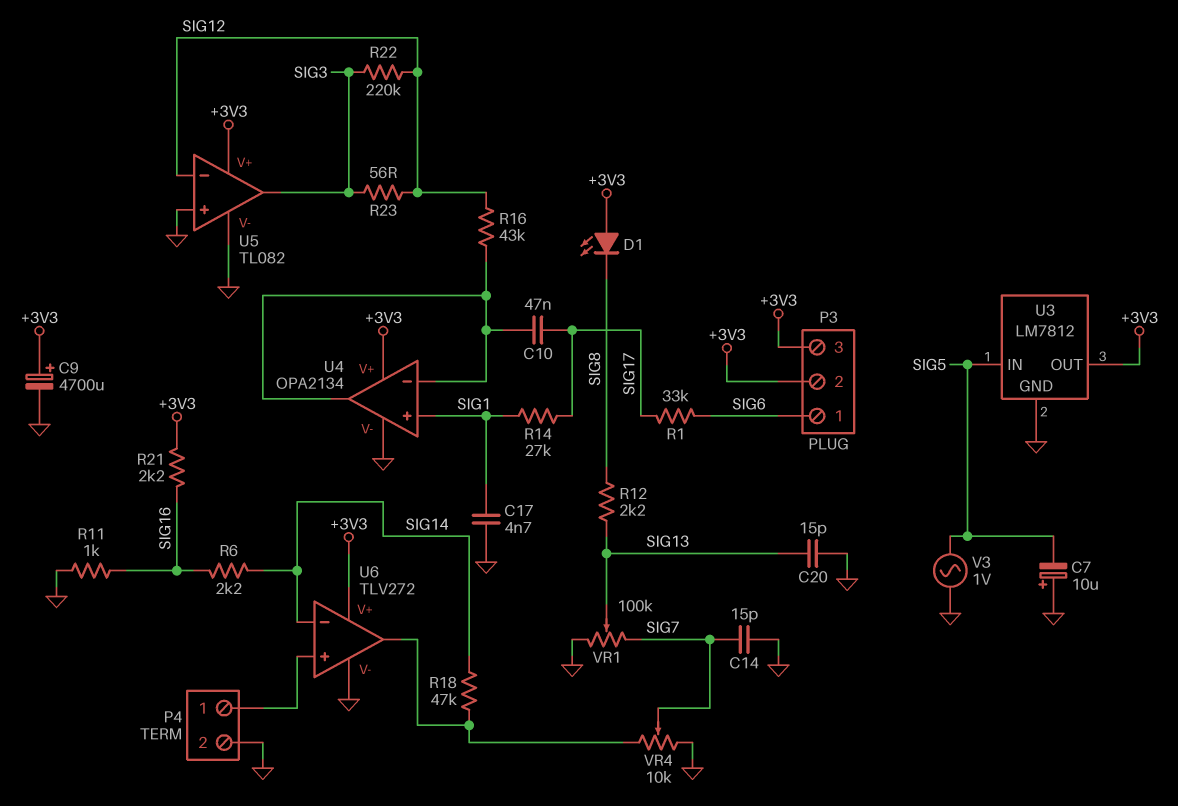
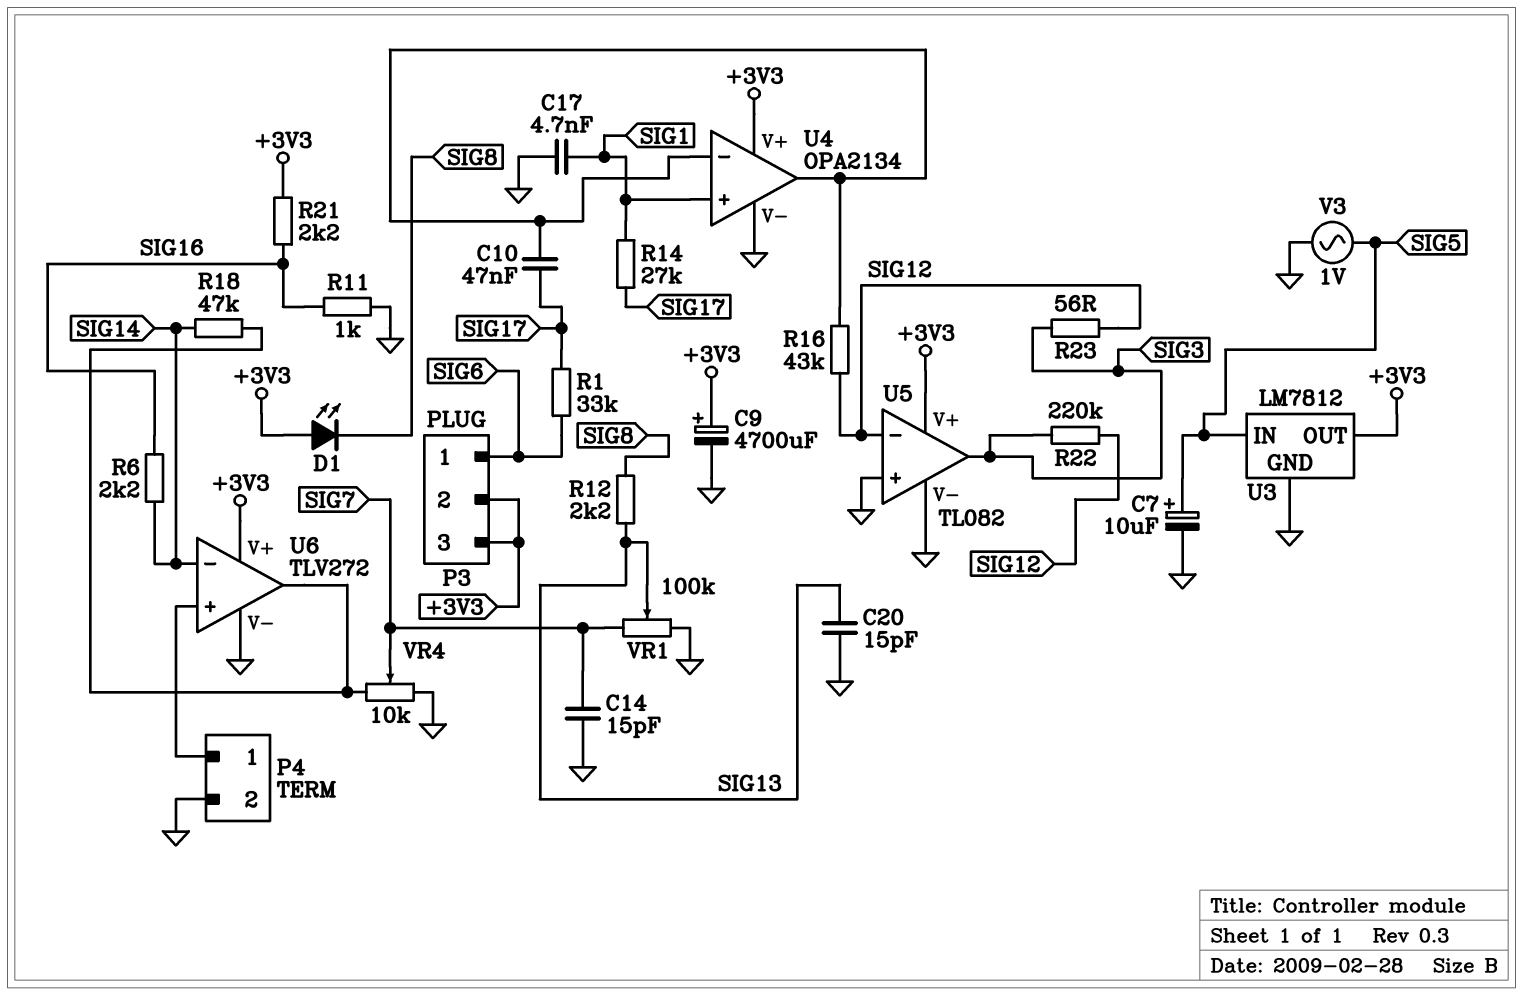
C7: 10uF (plus GND, minus SIG5) -> 10uF (plus SIG5, minus GND)

